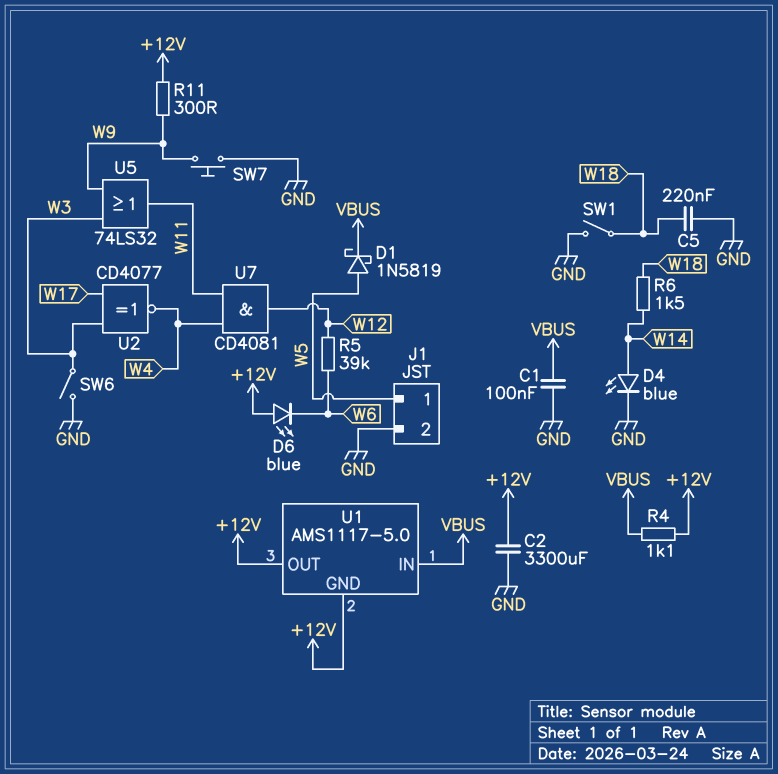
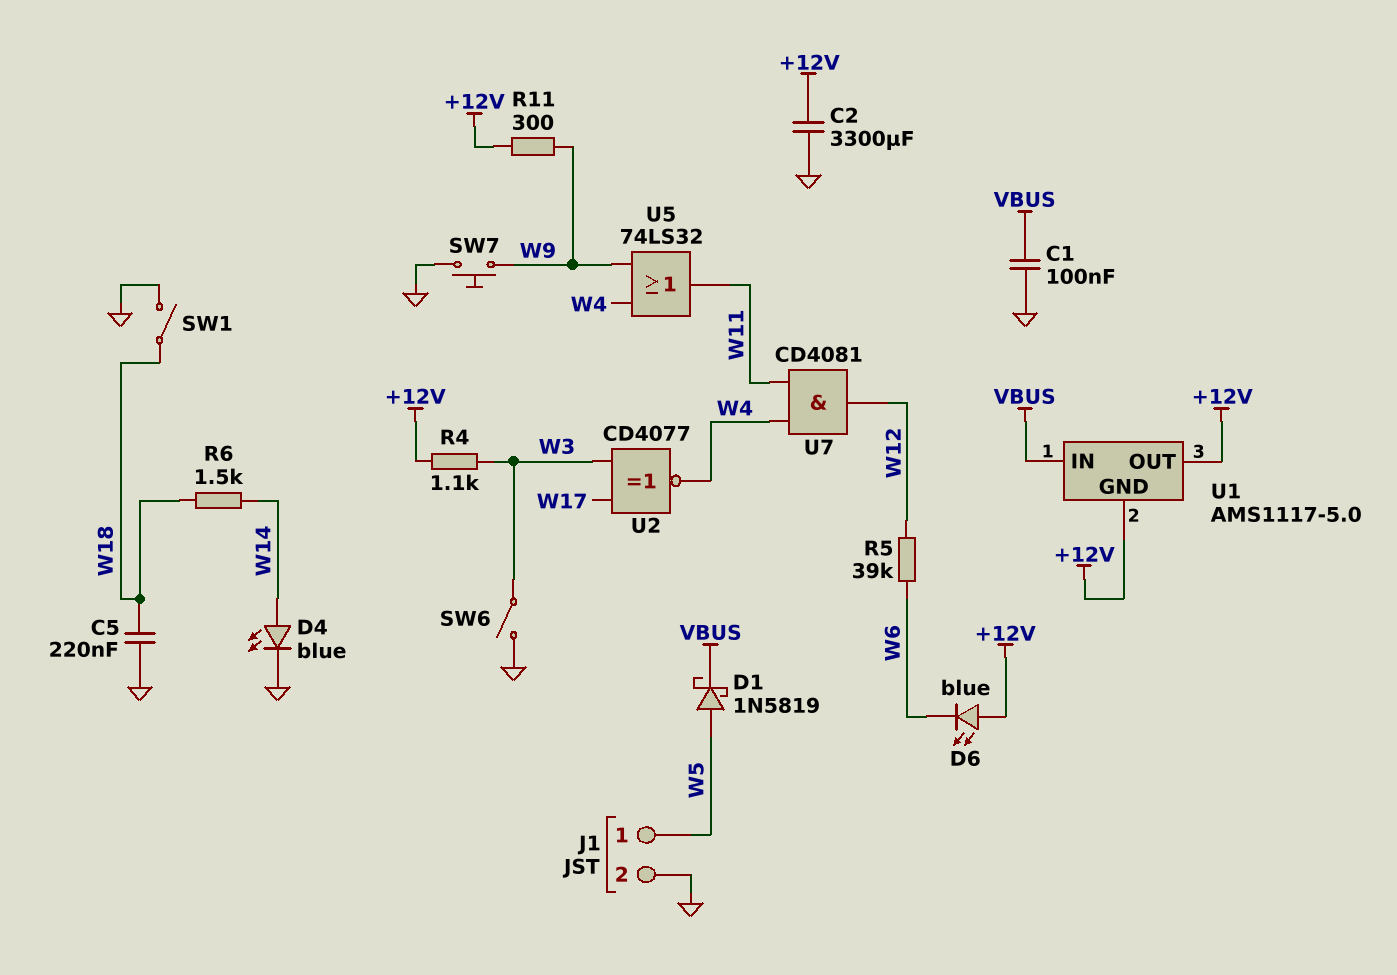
R4: 1.1k (+12V, VBUS) -> 1.1k (+12V, W3)
U5: OR 74LS32 (in W3, in W9, out W11) -> OR 74LS32 (in W4, in W9, out W11)

